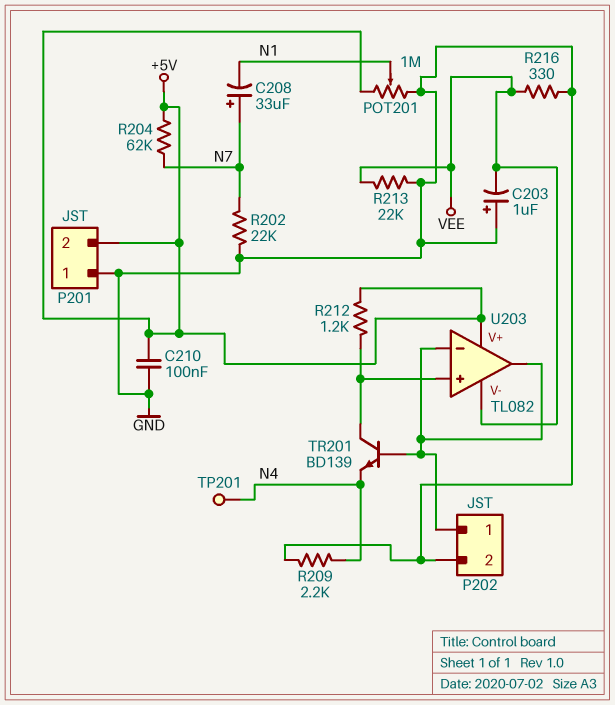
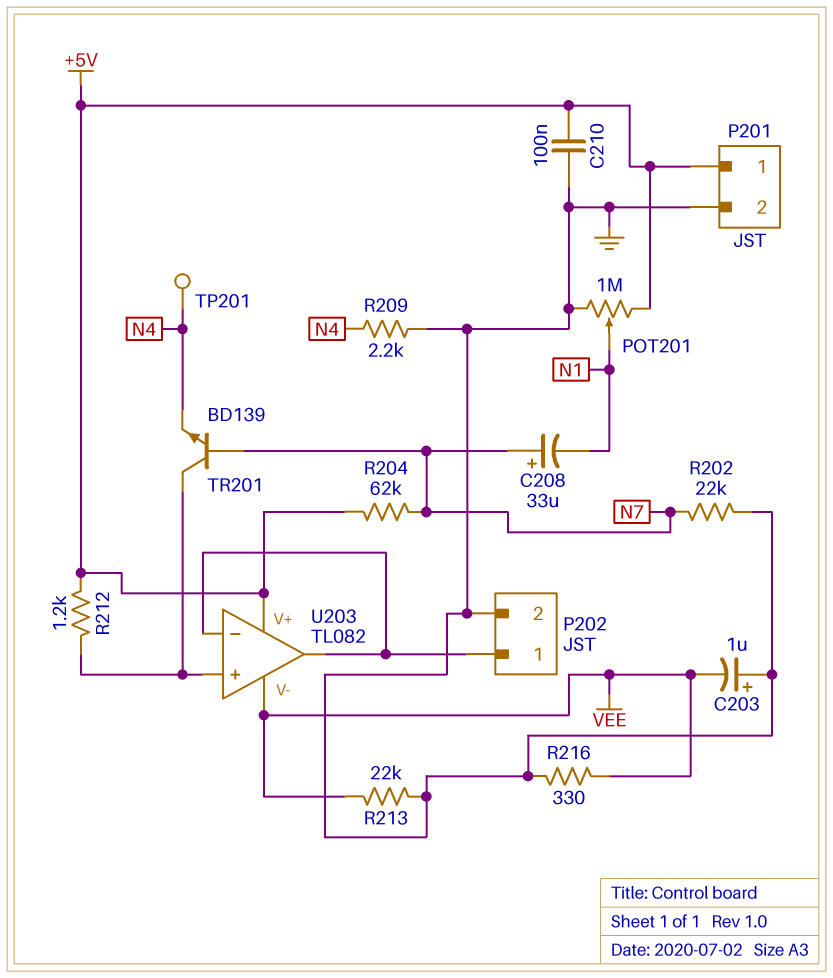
P201 pin 1: GND -> +5V
P201 pin 2: +5V -> GND
TR201: NPN BD139 (B P202/1, C U203/in+, E N4) -> NPN BD139 (B N7, C U203/in+, E N4)

